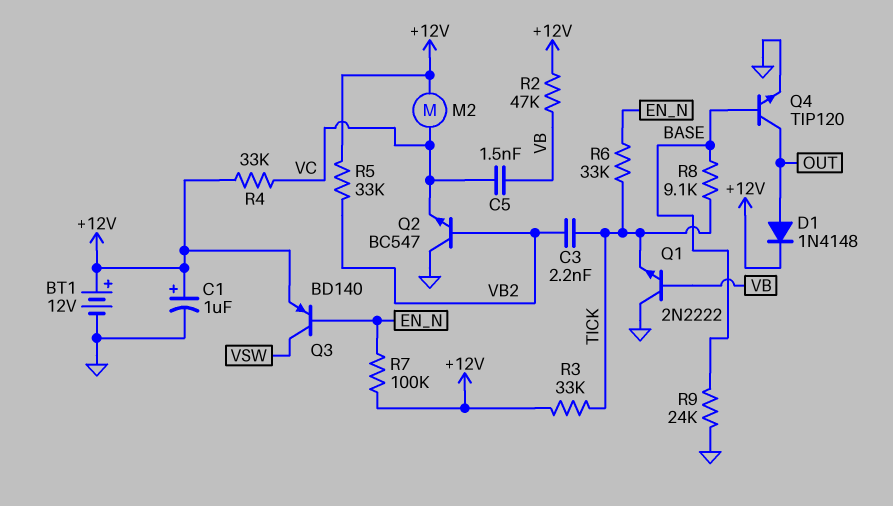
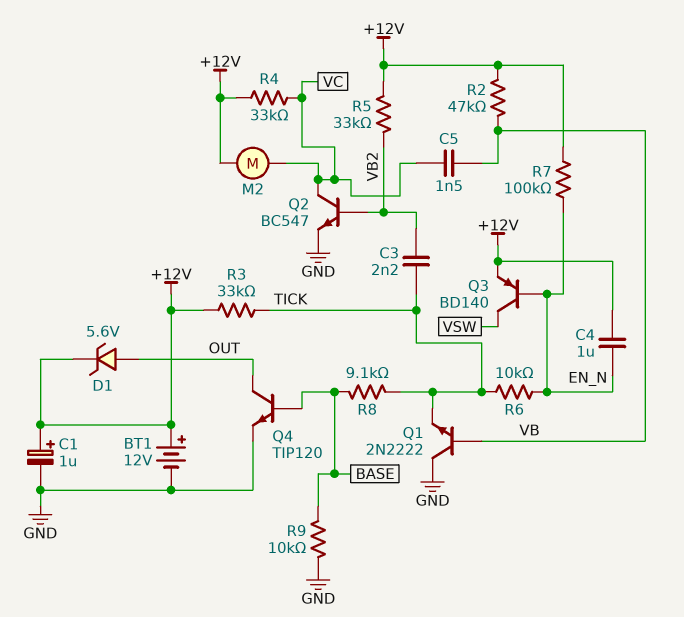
C4: none -> 1uF (+12V, EN_N)
D1: diode 1N4148 (A OUT, K +12V) -> zener 5.6V (A OUT, K +12V)
Q2: NPN BC547 (B VB2, C GND, E VC) -> NPN BC547 (B VB2, C VC, E GND)
R6: 33k (EN_N, TICK) -> 10k (EN_N, TICK)
R9: 24k (BASE, GND) -> 10k (BASE, GND)

